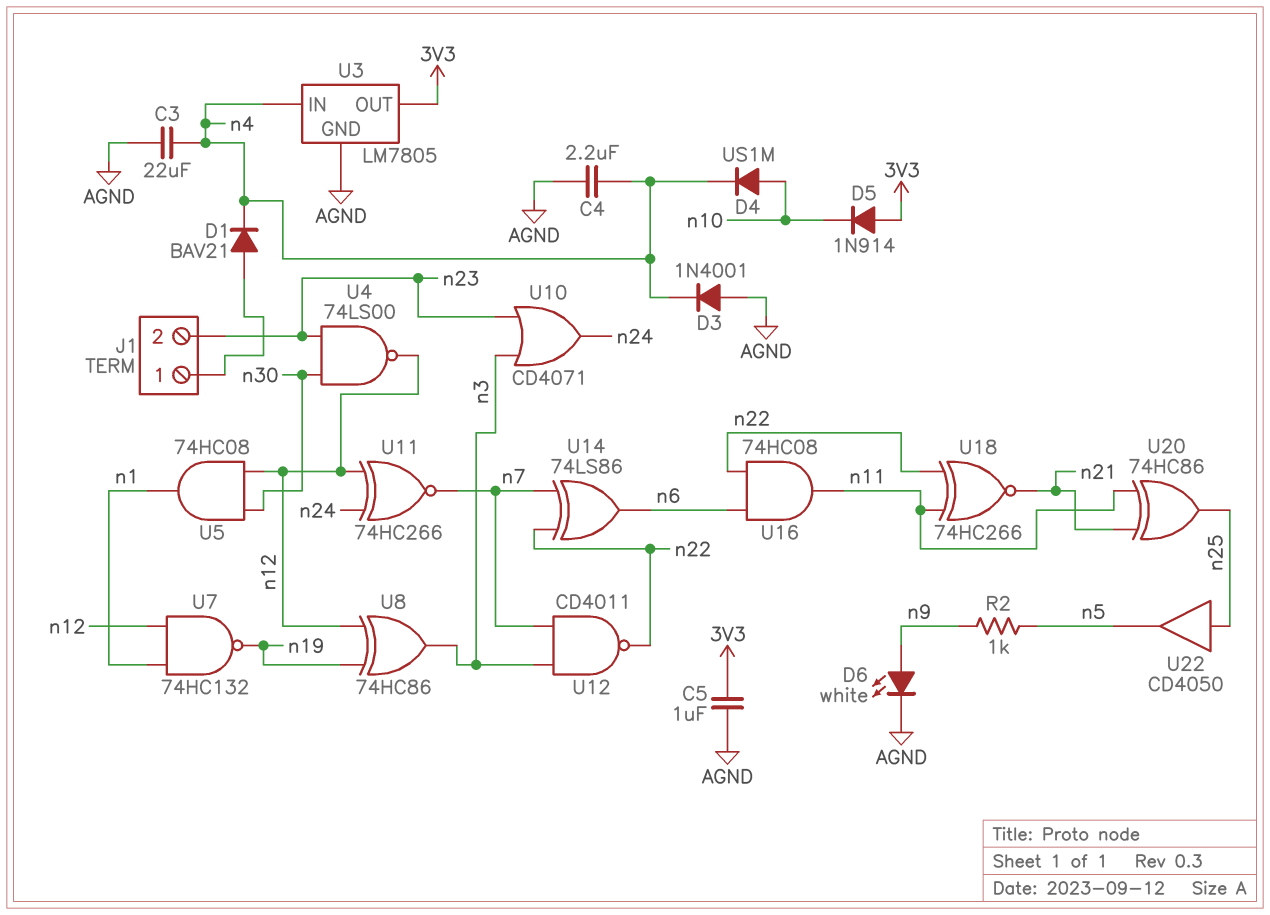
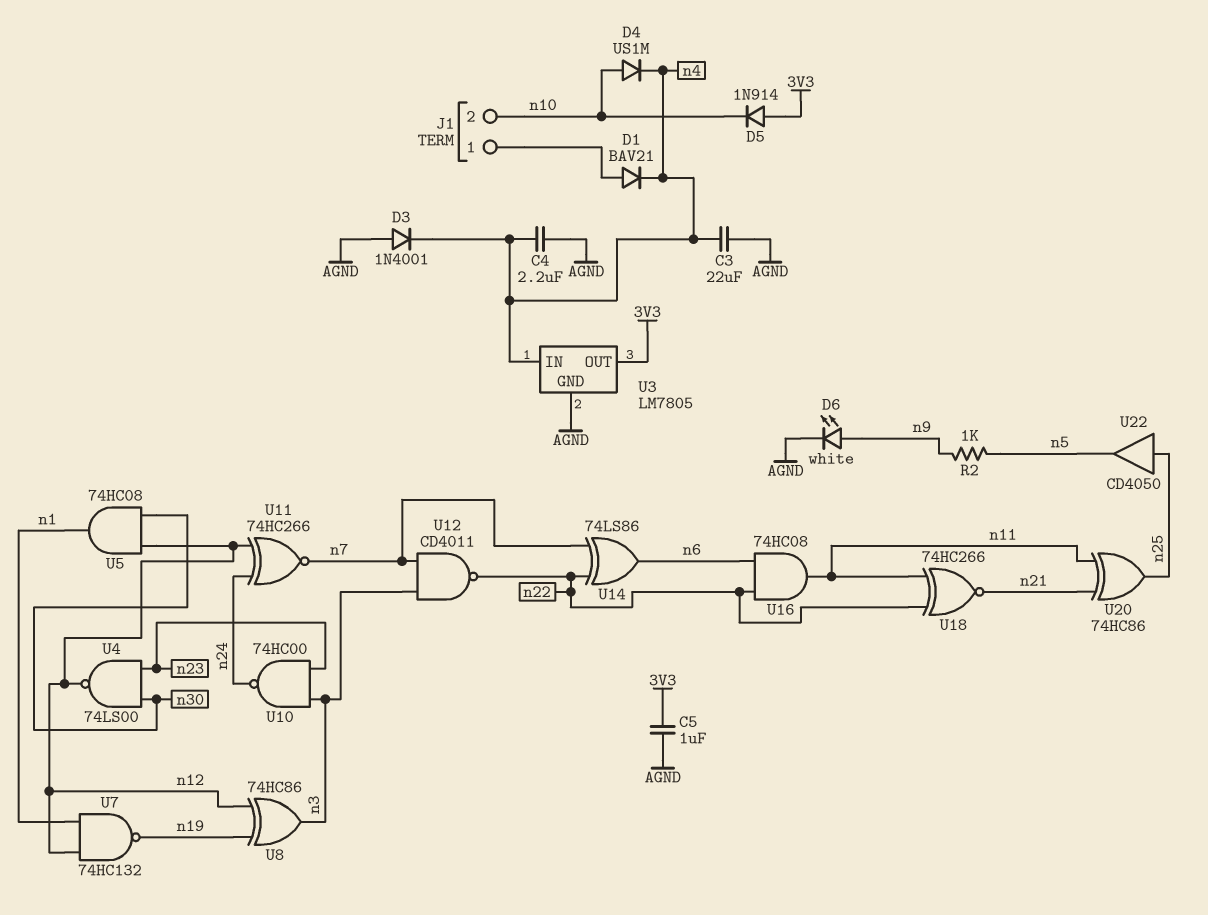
J1 pin 2: n23 -> n10
U10: OR CD4071 (in n3, in n23, out n24) -> NAND 74HC00 (in n3, in n23, out n24)

